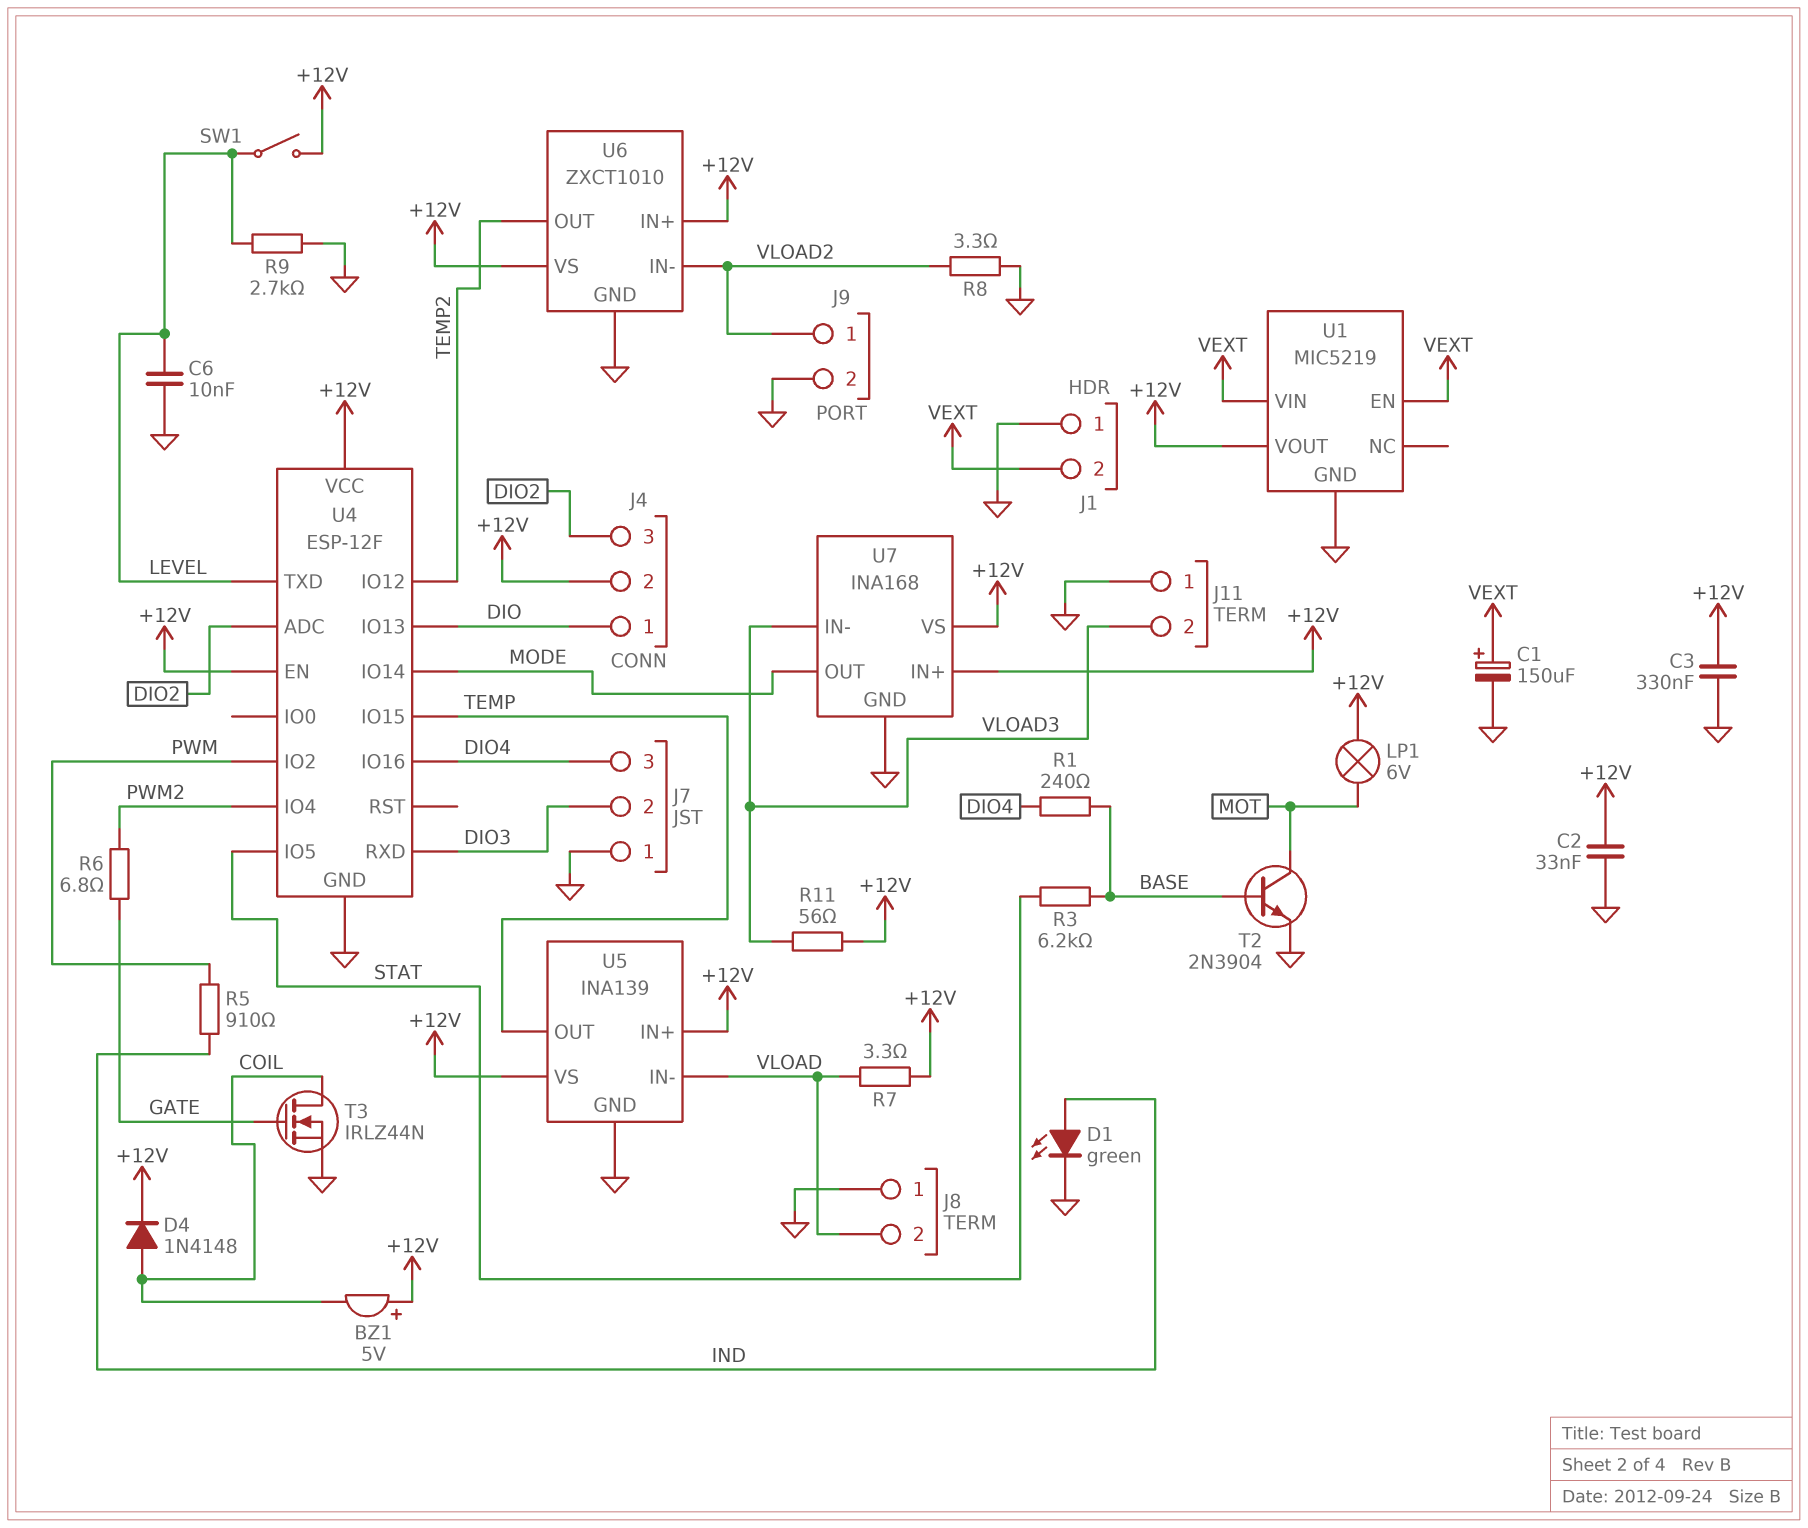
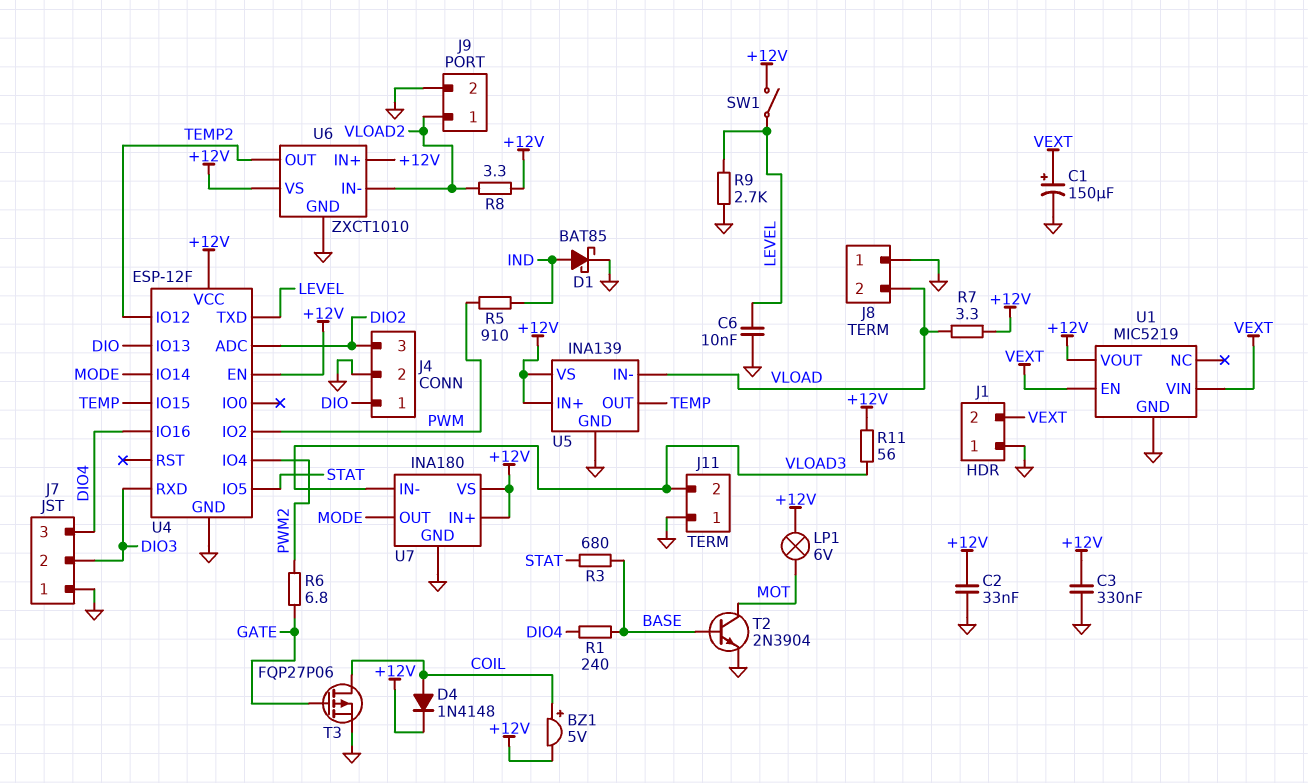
BZ1: buzzer 5V (plus +12V, minus COIL) -> buzzer 5V (plus COIL, minus +12V)
D1: LED green (A IND, K GND) -> schottky BAT85 (A IND, K GND)
J4 pin 2: +12V -> GND
R3: 6.2k (BASE, STAT) -> 680 (BASE, STAT)
R8: 3.3 (GND, VLOAD2) -> 3.3 (+12V, VLOAD2)
T3: NMOS IRLZ44N (G GATE, D COIL, S GND) -> PMOS FQP27P06 (G GATE, D COIL, S GND)
U7: INA168 -> INA180

